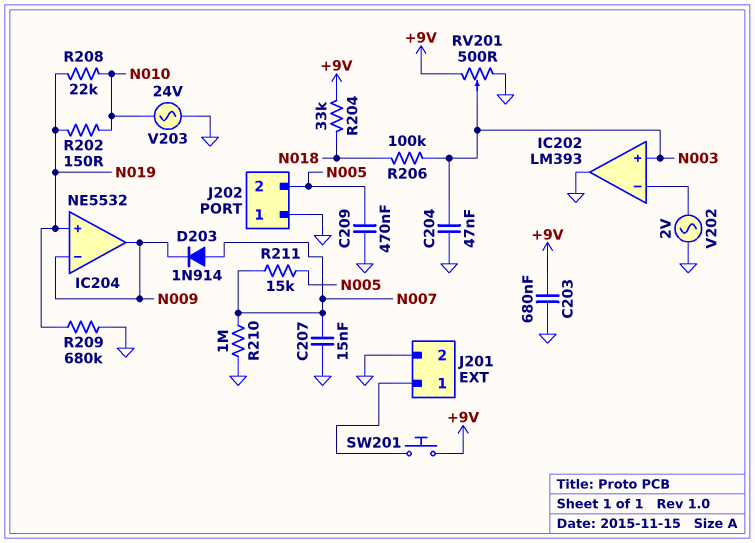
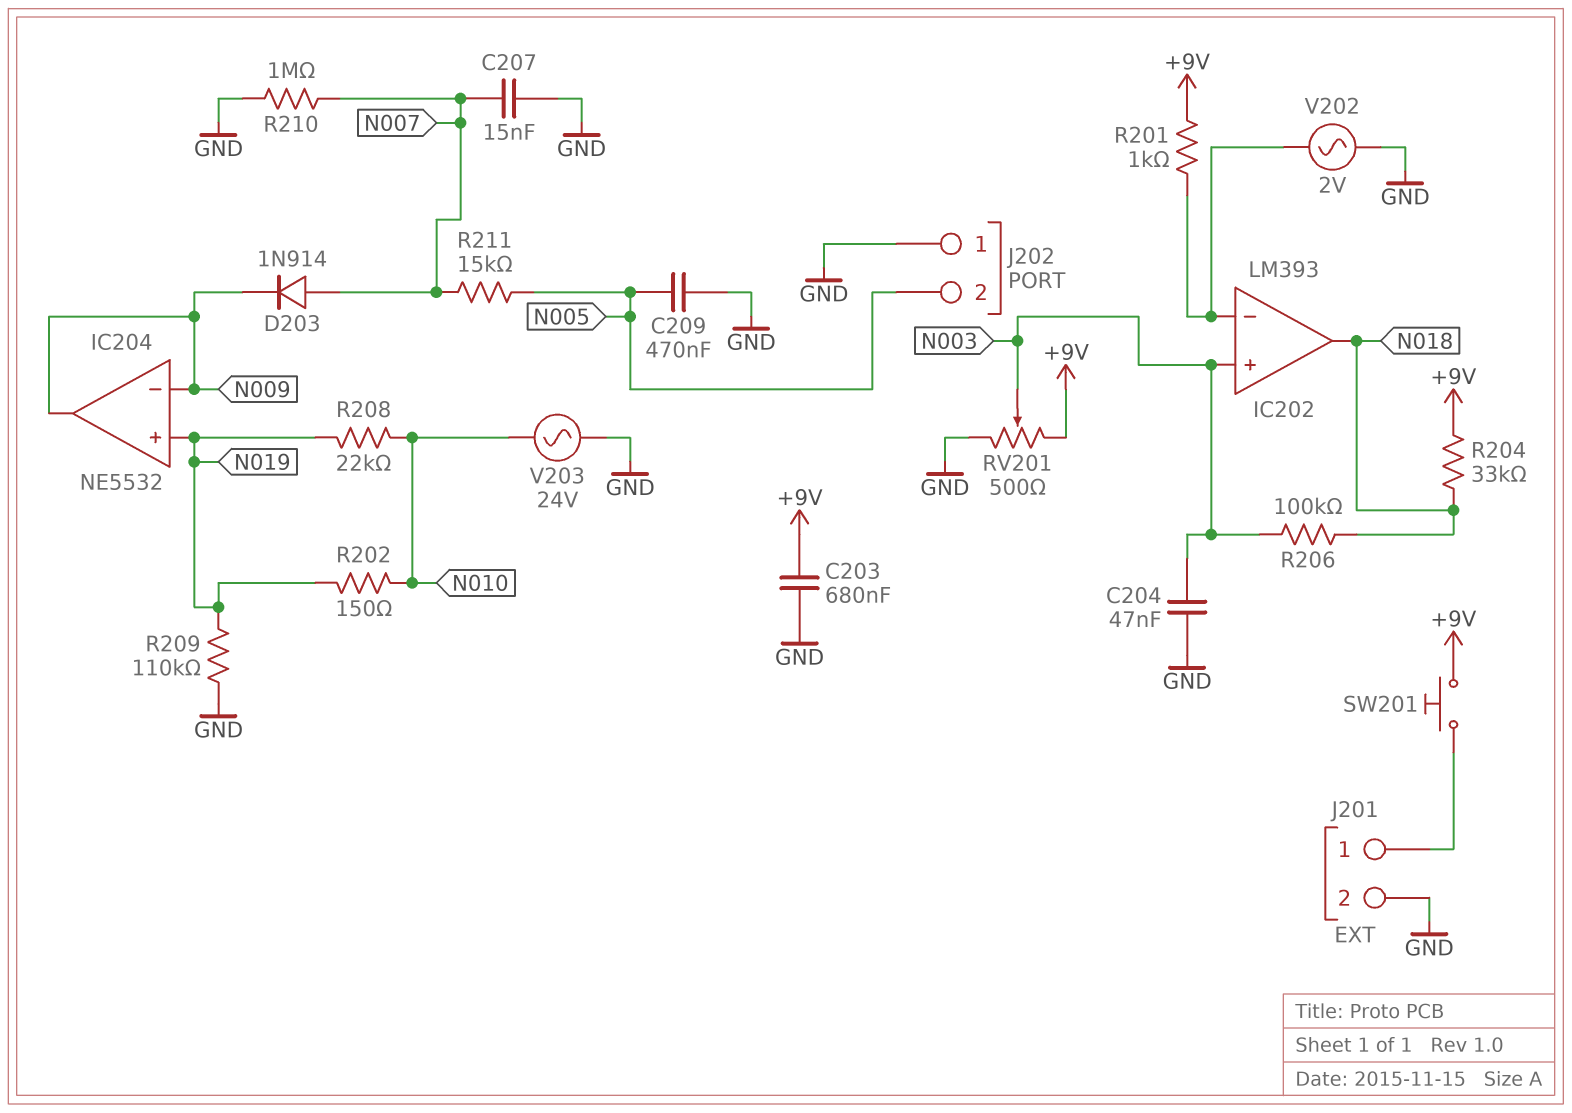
IC202 pin out: GND -> N018
R201: none -> 1k (+9V, IC202/in-)
R209: 680k (GND, N019) -> 110k (GND, N019)

